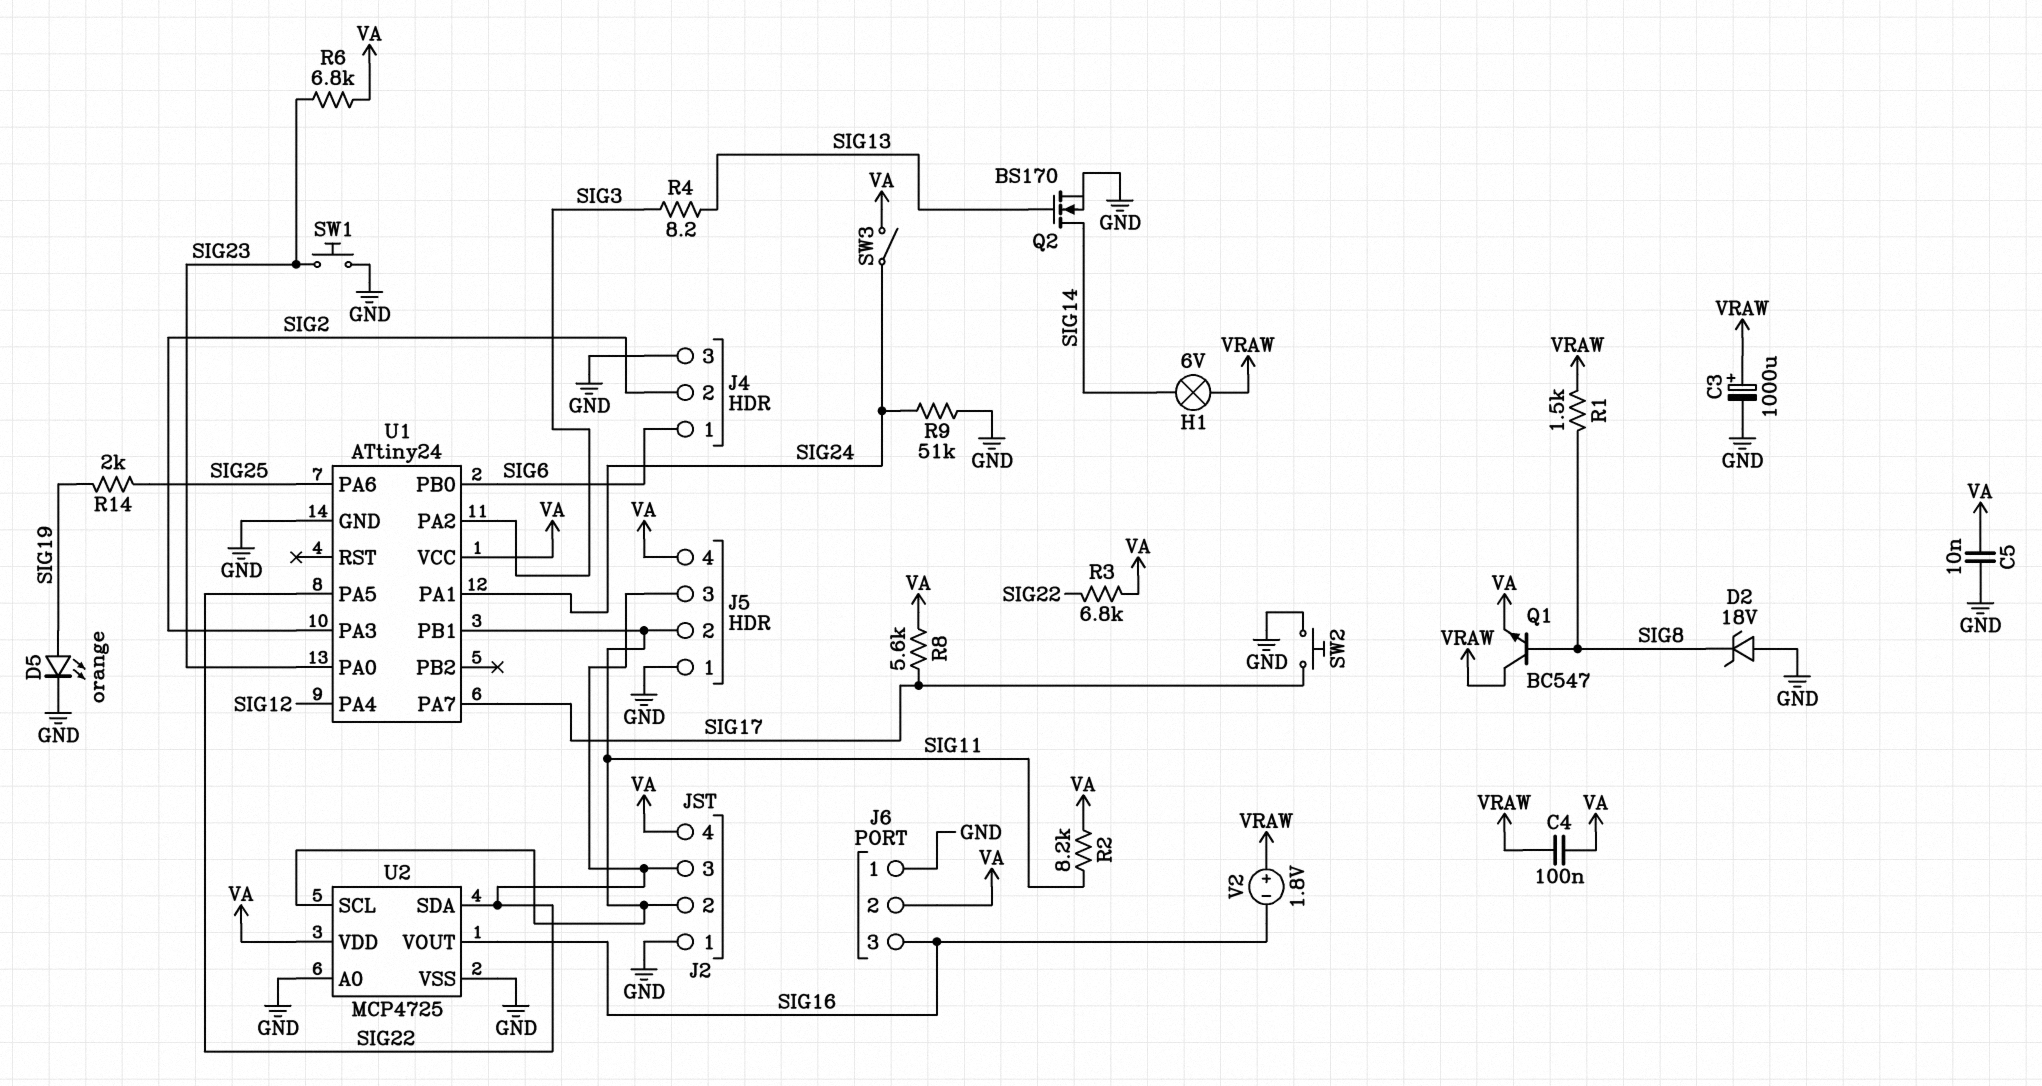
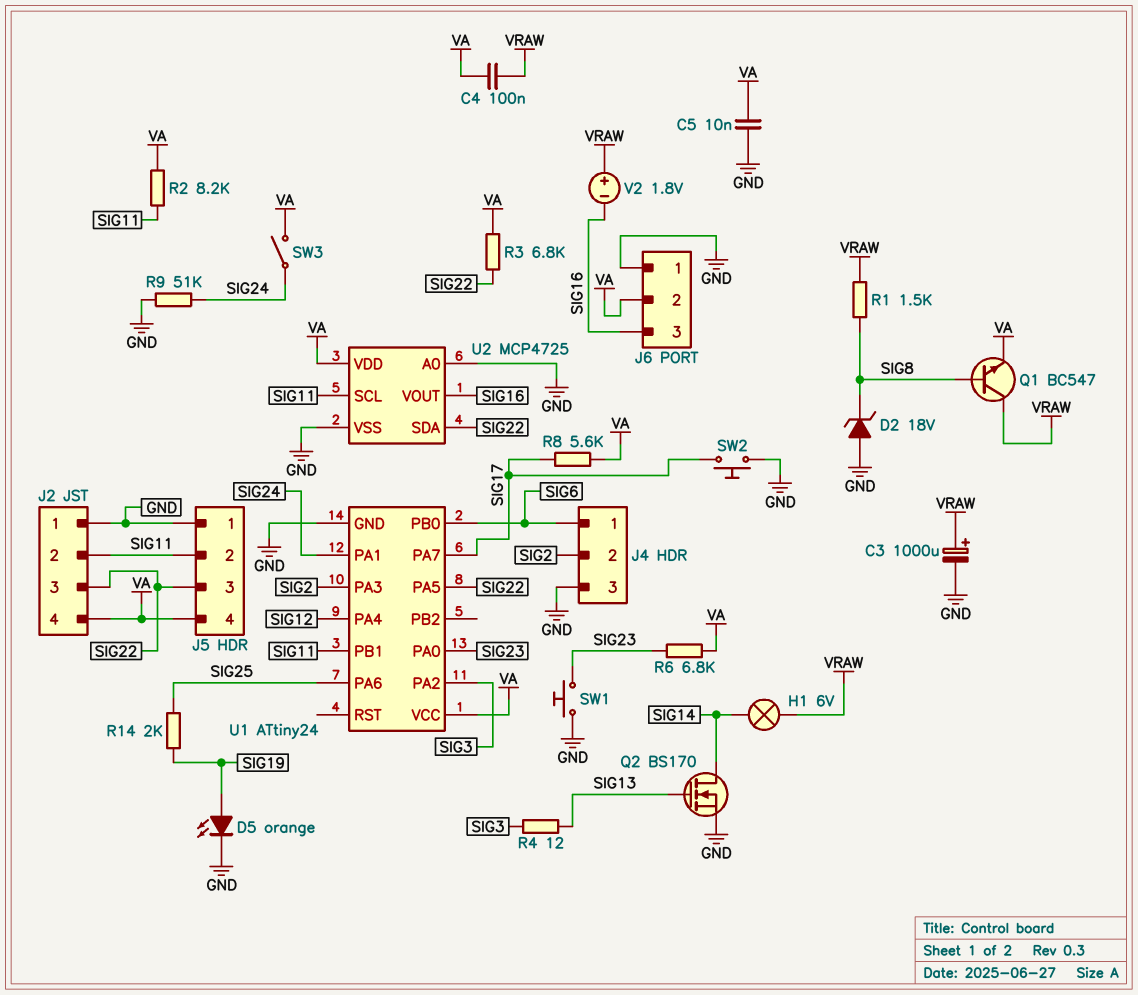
R4: 8.2 (SIG3, SIG13) -> 12 (SIG3, SIG13)

